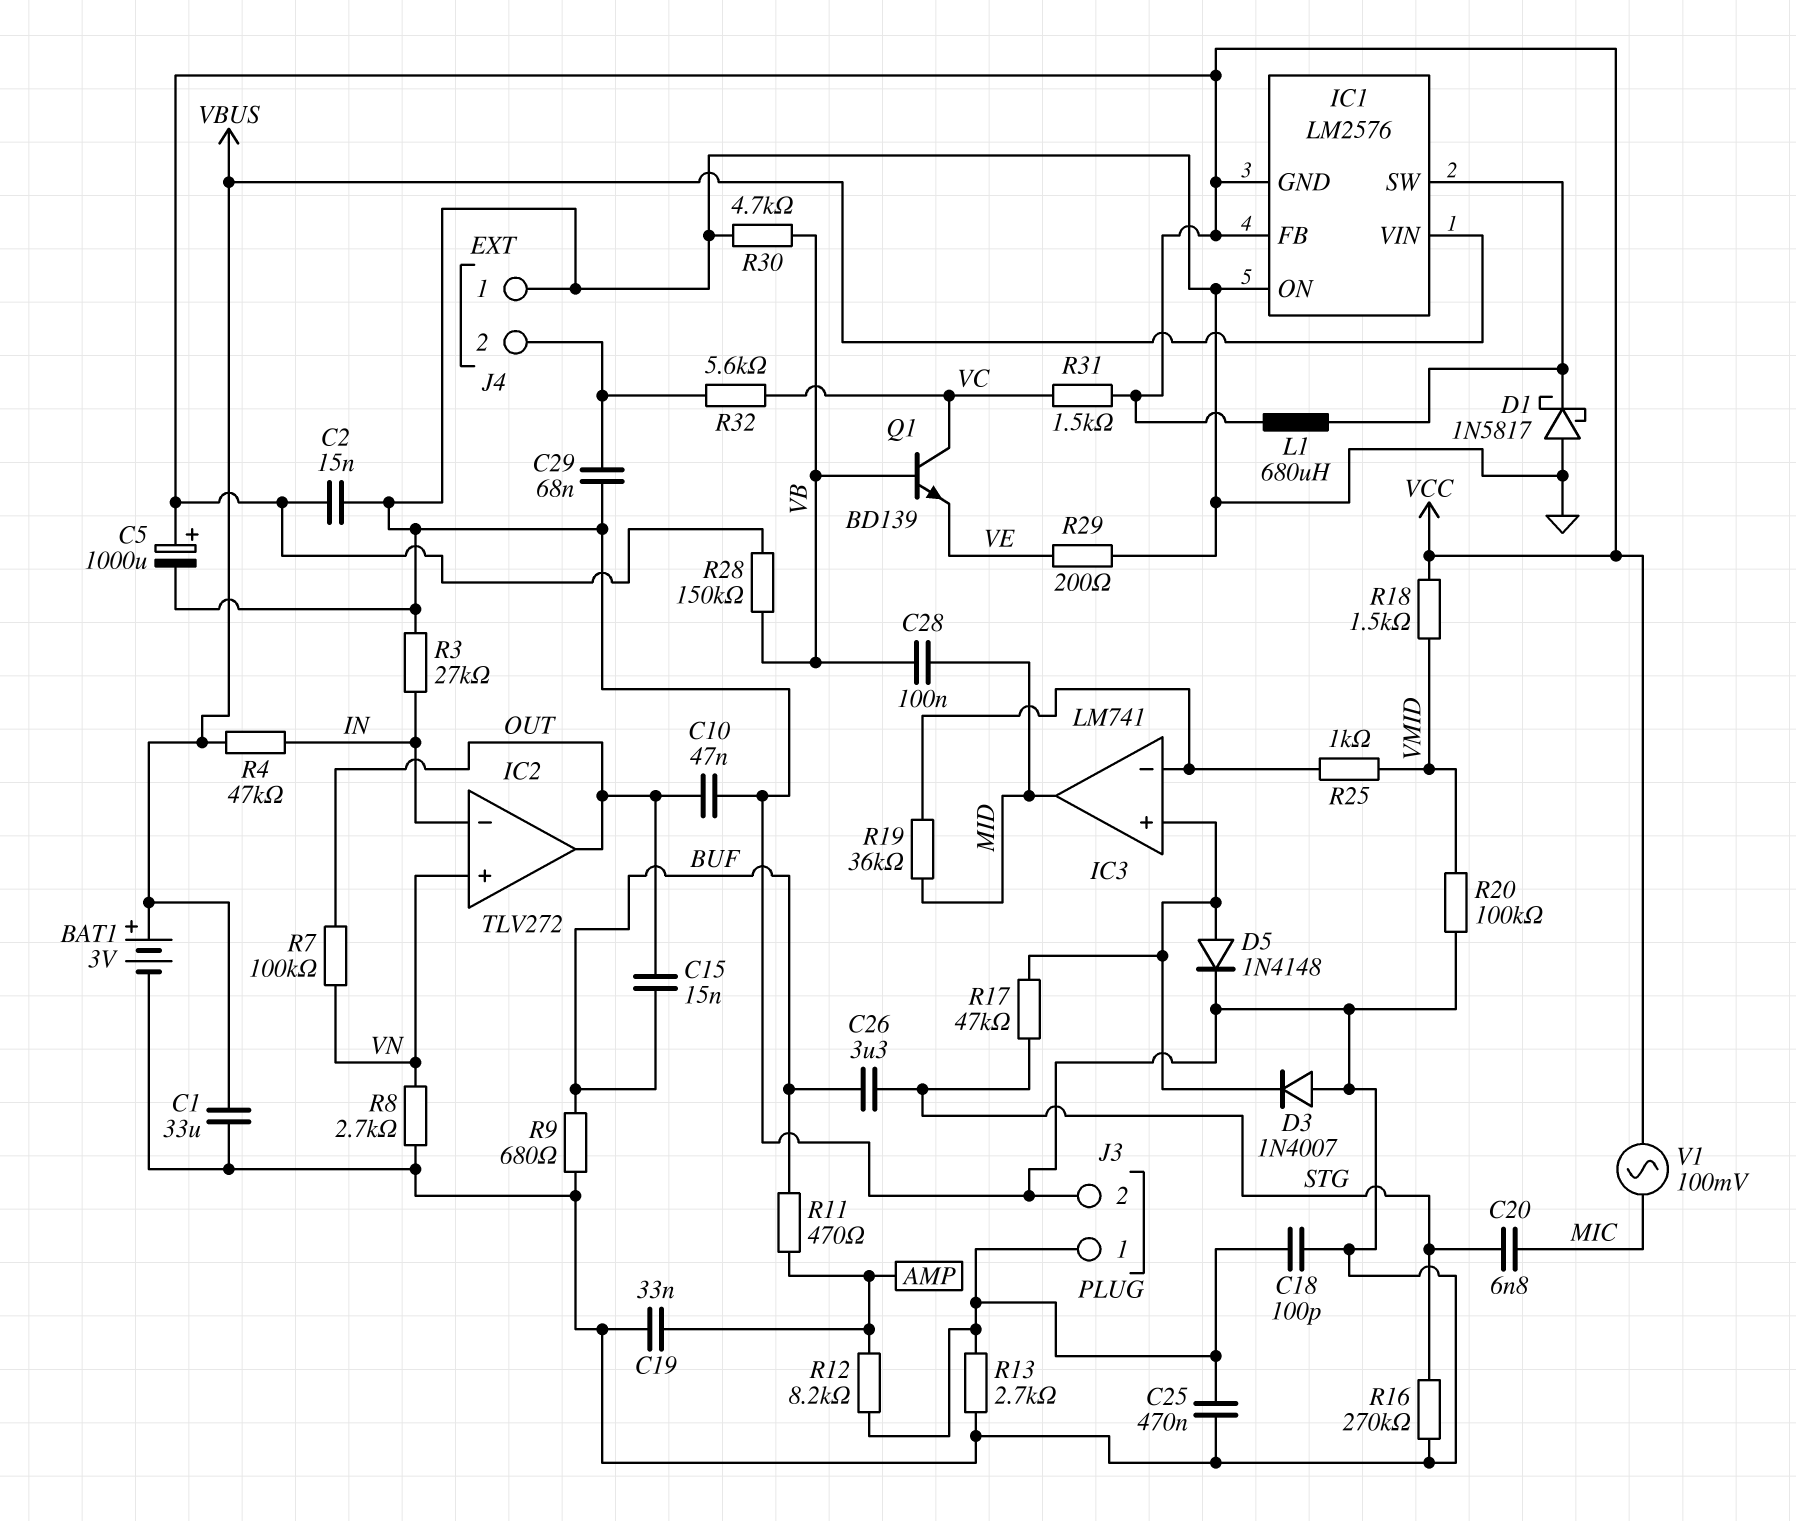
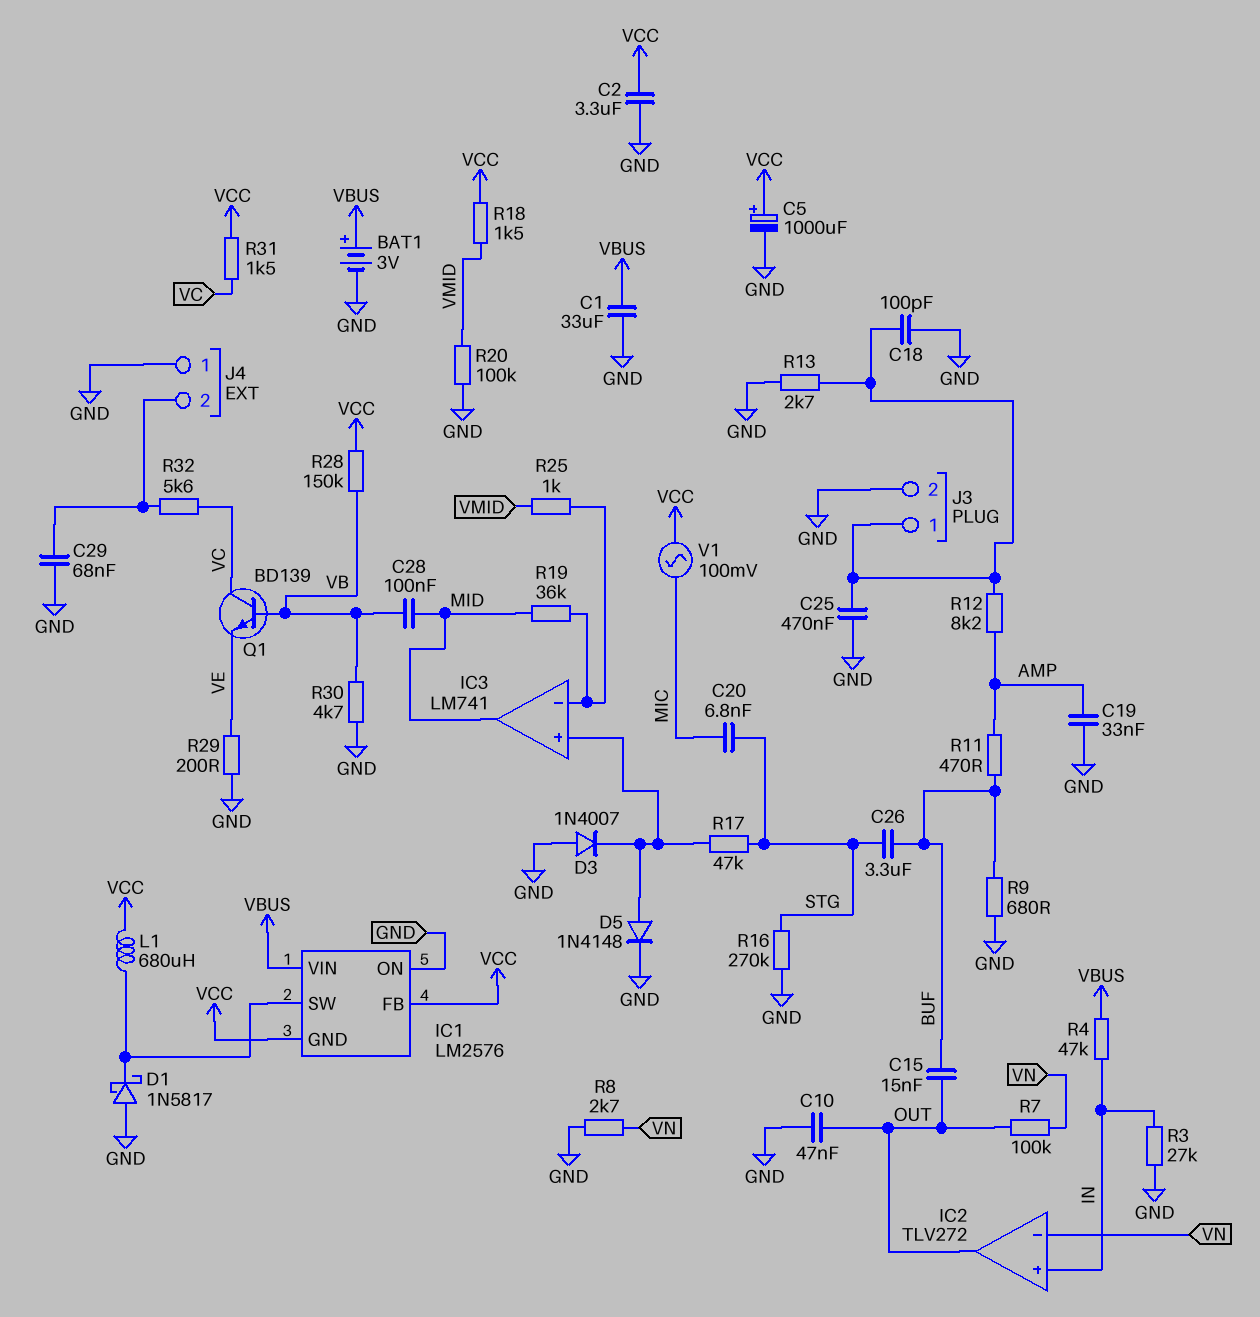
C2: 15nF (GND, VCC) -> 3.3uF (GND, VCC)
IC2 pin in+: VN -> IN
IC2 pin in-: IN -> VN

